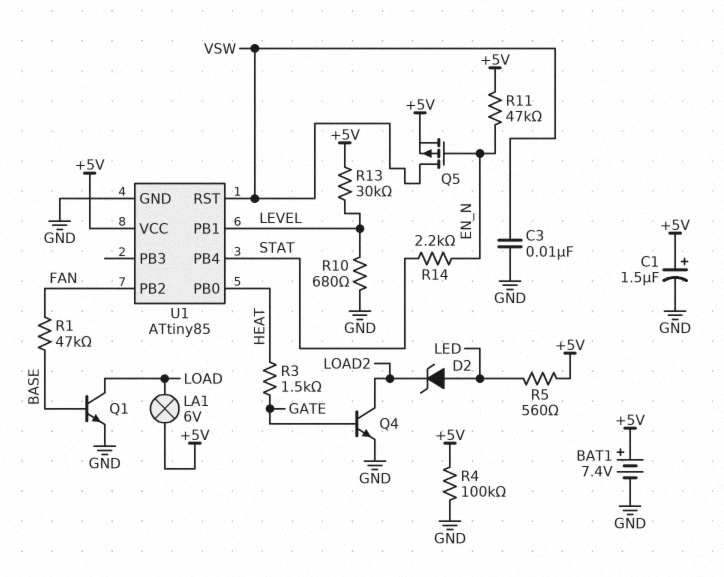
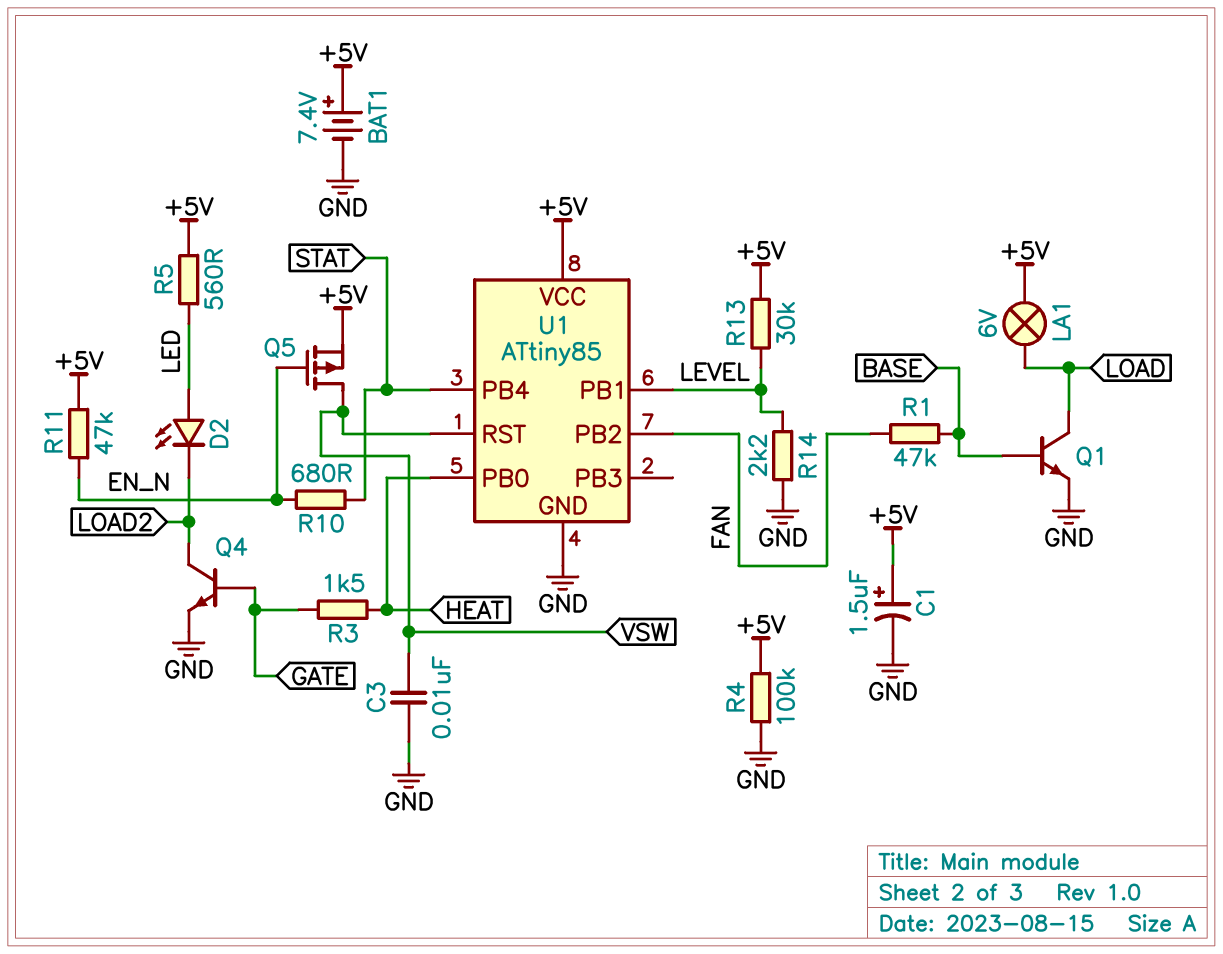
D2: zener (A LED, K LOAD2) -> LED (A LED, K LOAD2)
R10: 680 (GND, LEVEL) -> 680 (EN_N, STAT)
R14: 2.2k (EN_N, STAT) -> 2.2k (GND, LEVEL)

